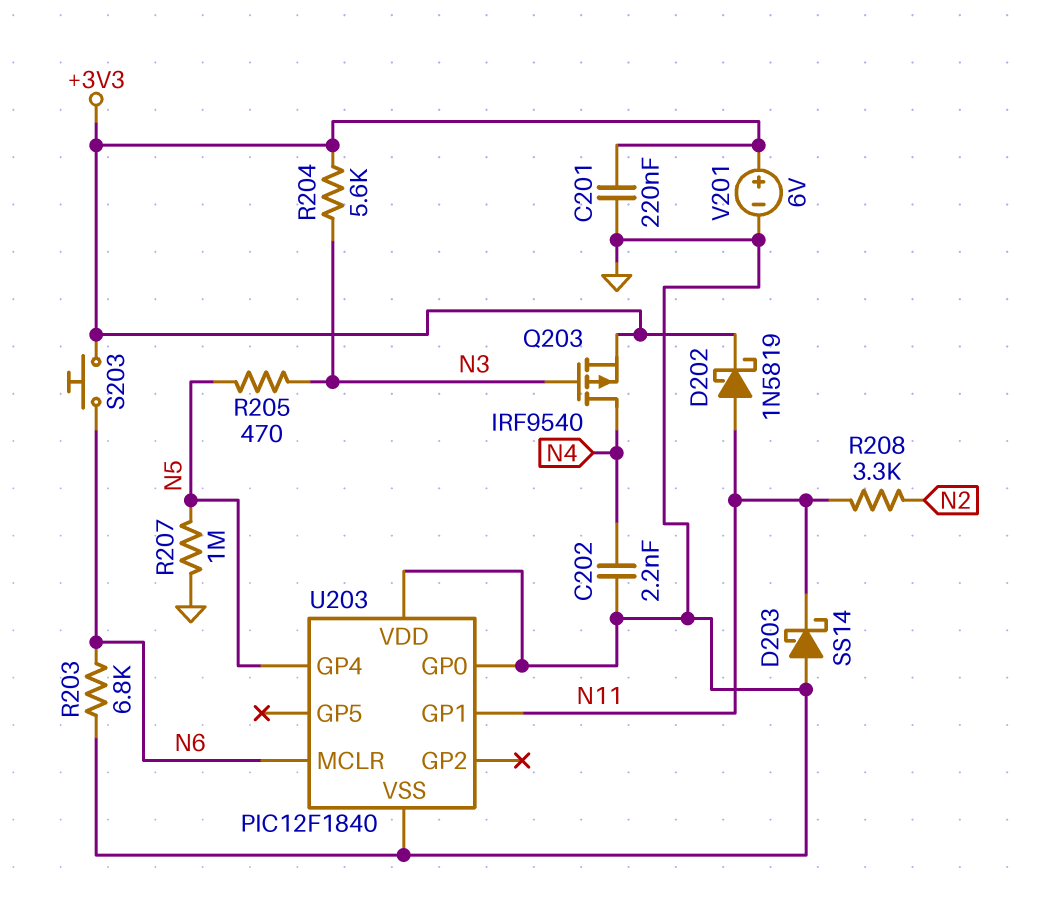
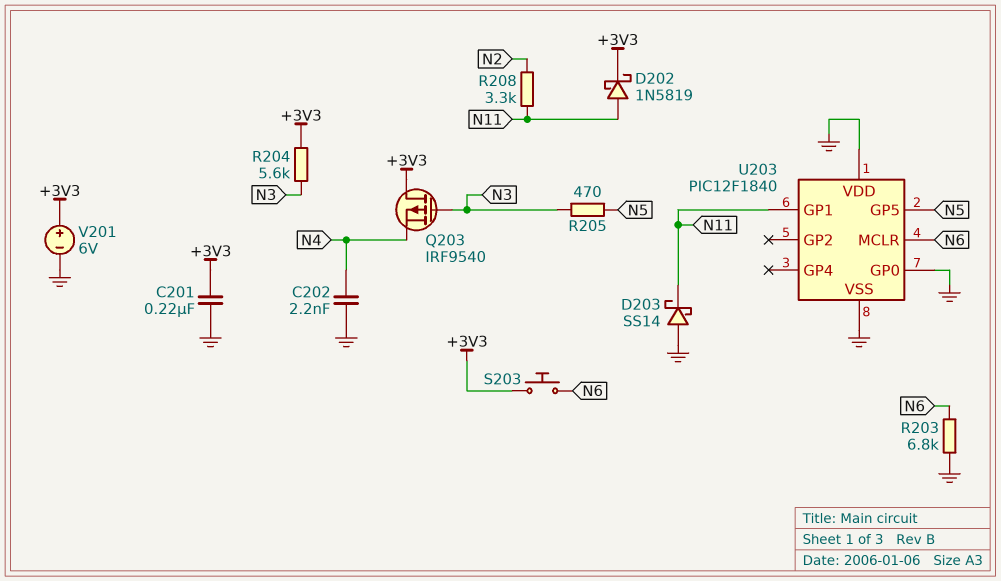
Q203: PMOS IRF9540 (G N3, D N4, S +3V3) -> PMOS IRF9540 (G N3, D +3V3, S N4)
R207: 1M (GND, N5) -> none
U203 pin GP4: N5 -> none
U203 pin GP5: none -> N5

